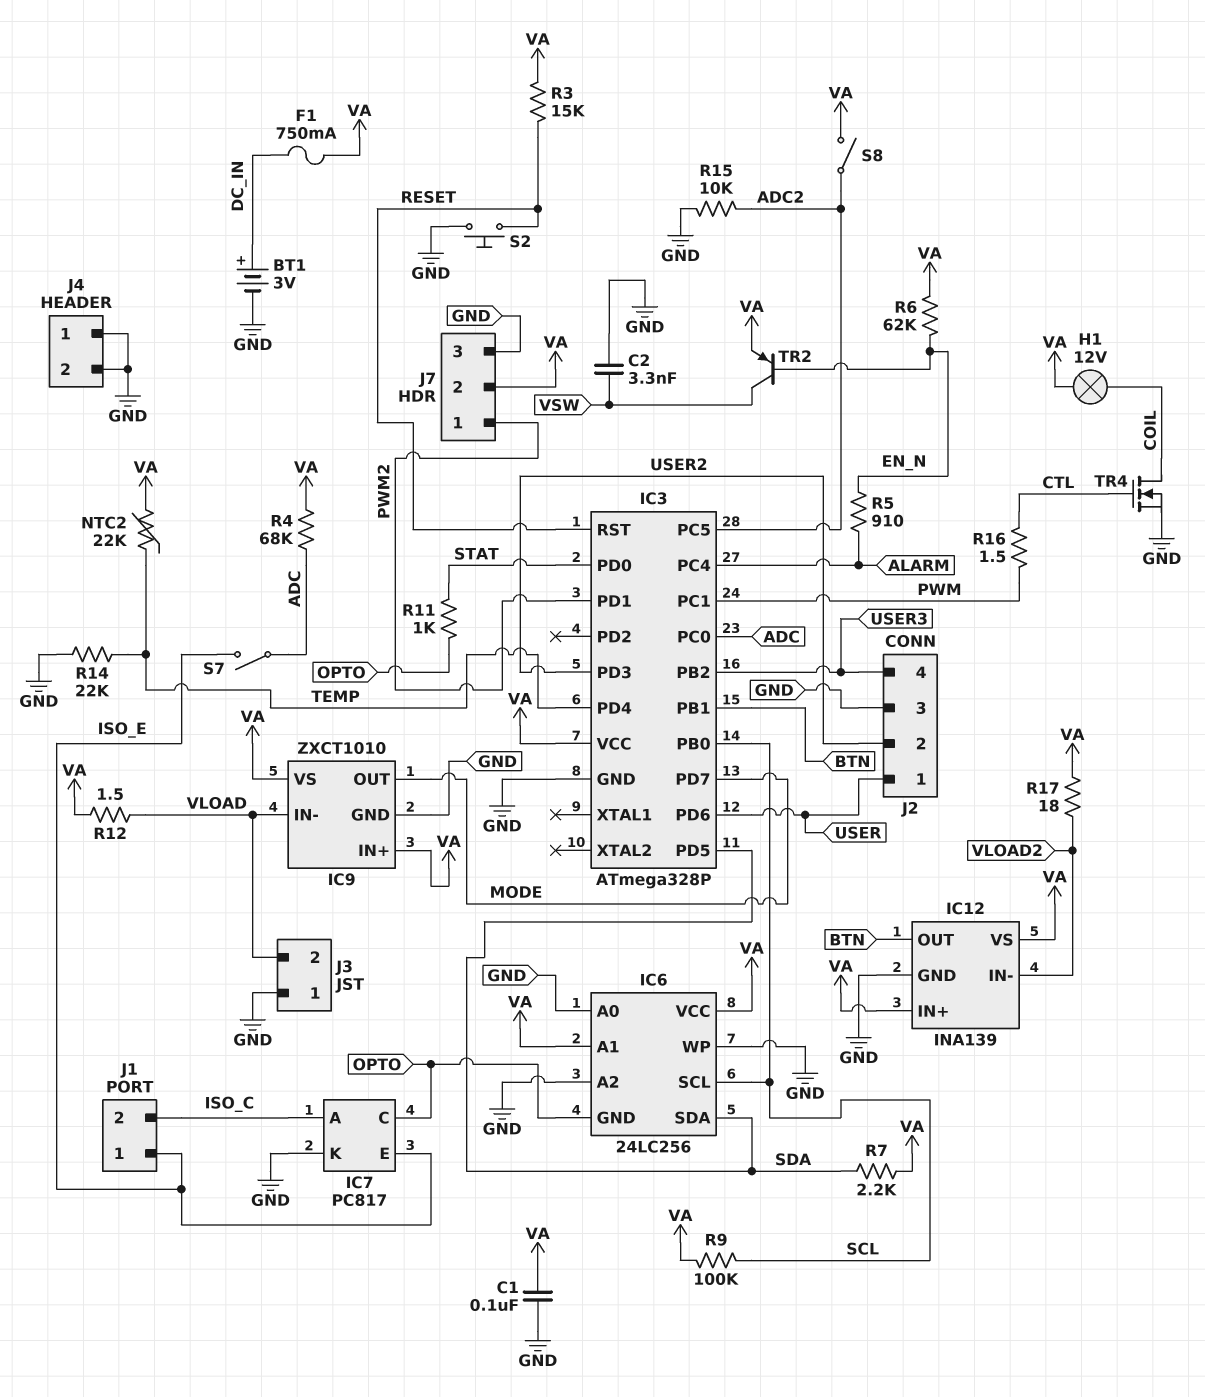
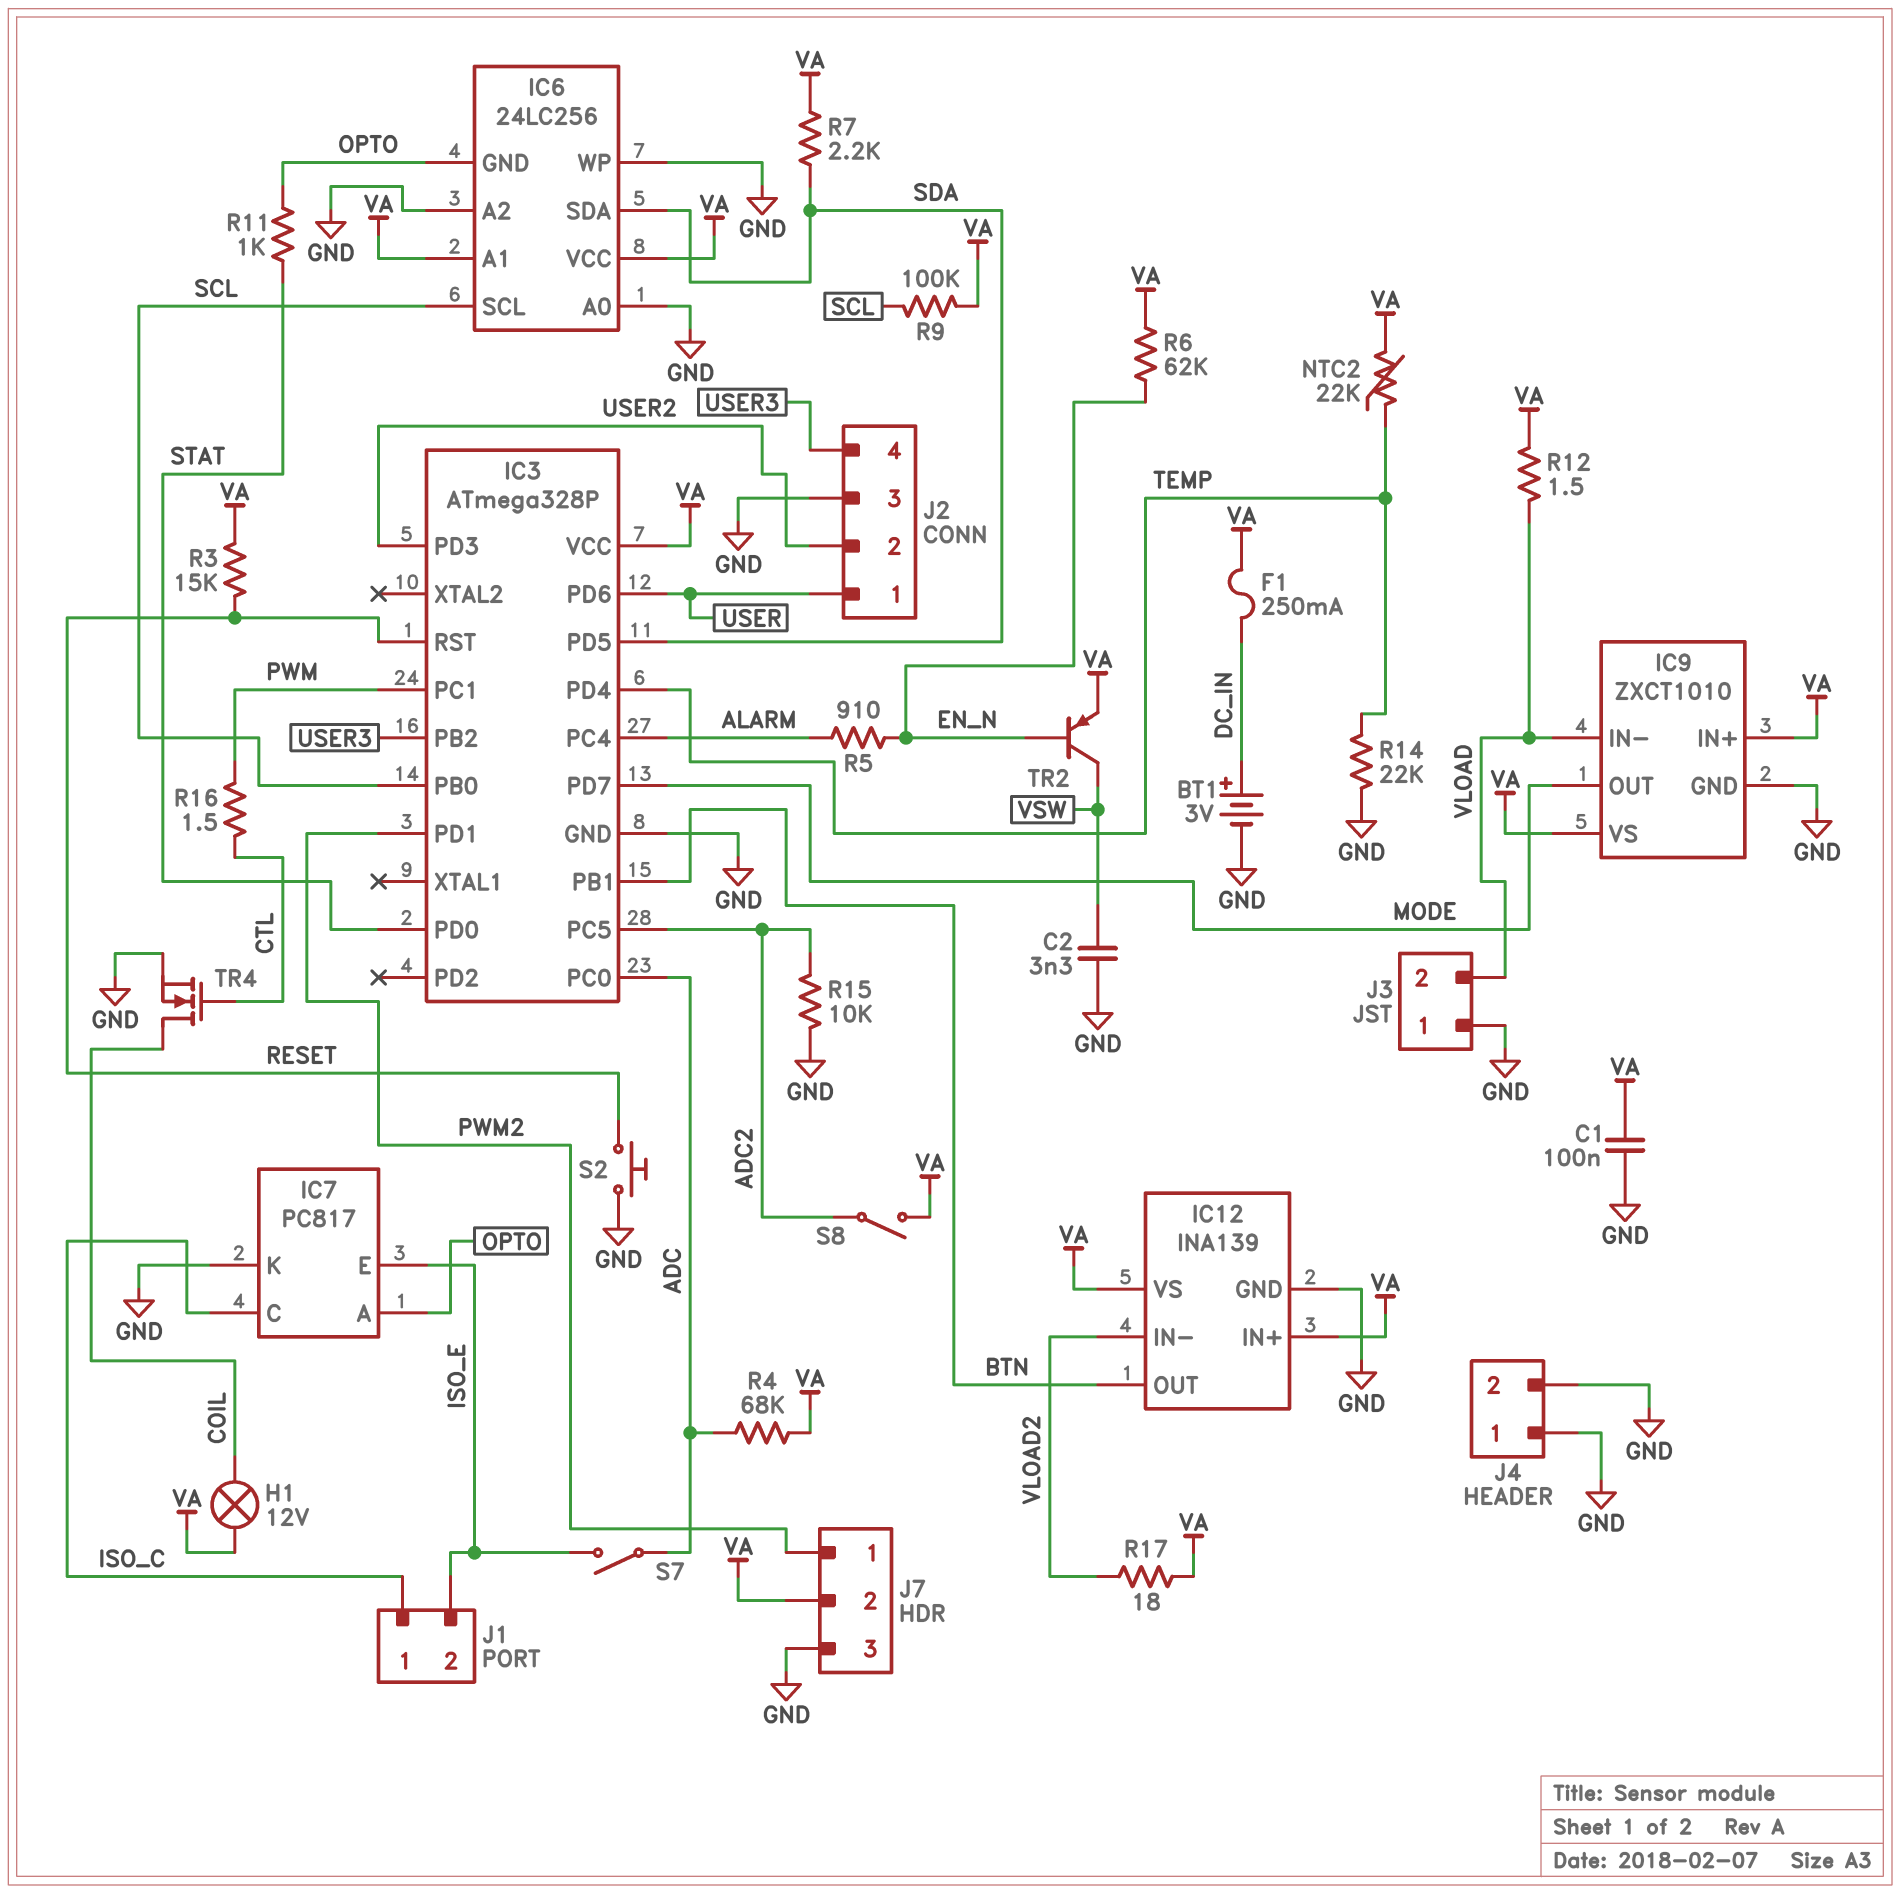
F1: 750mA (DC_IN, VA) -> 250mA (DC_IN, VA)
IC7 pin A: ISO_C -> OPTO
IC7 pin C: OPTO -> ISO_C
J1 pin 1: ISO_E -> ISO_C
J1 pin 2: ISO_C -> ISO_E

